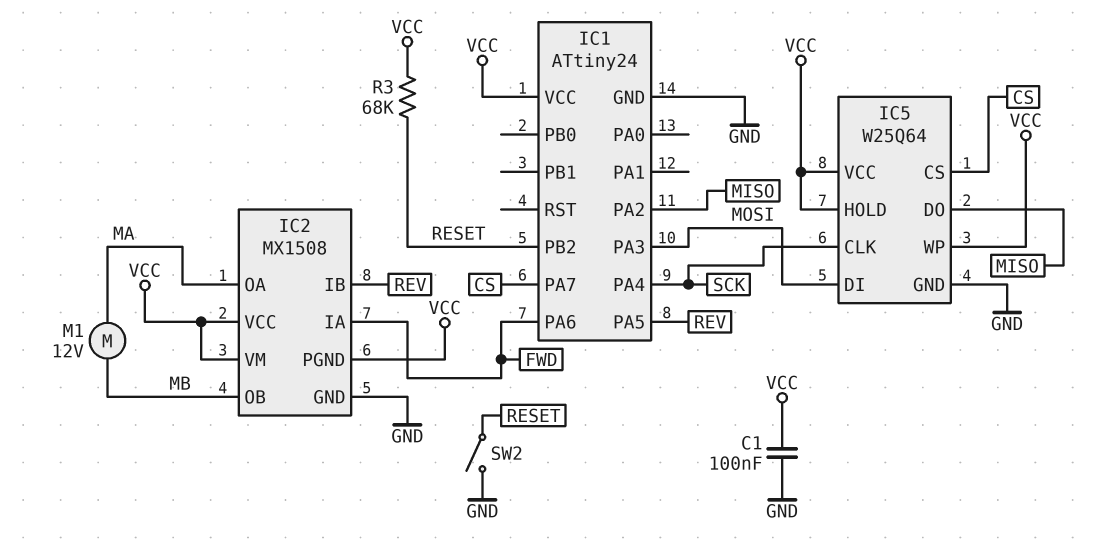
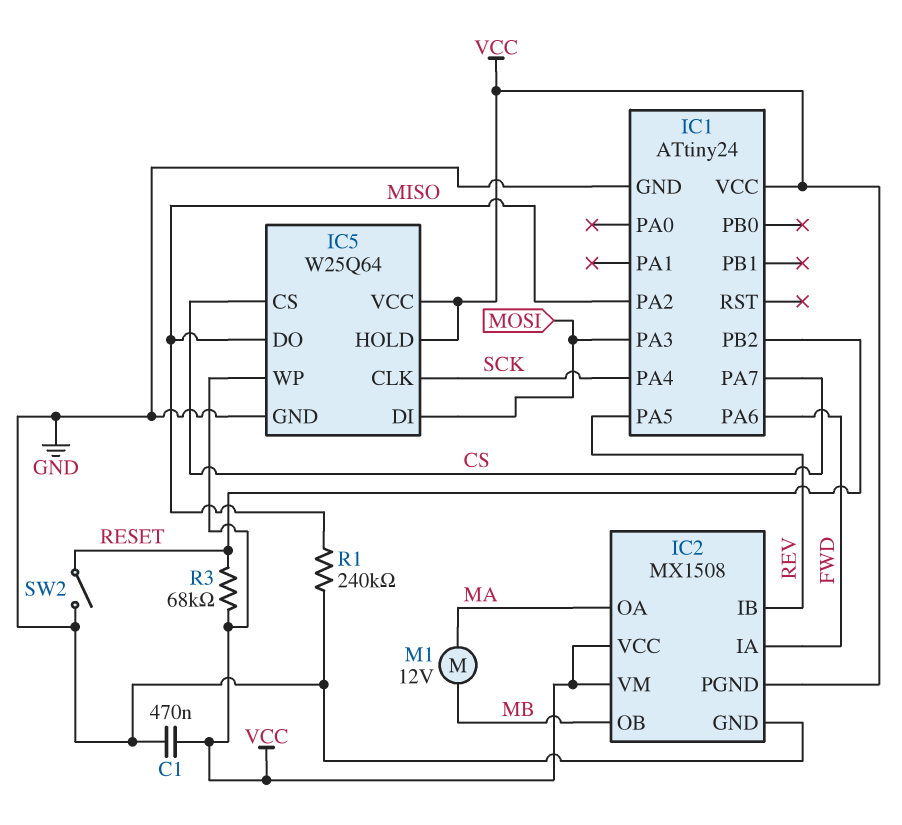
C1: 100nF (GND, VCC) -> 470nF (GND, VCC)
R1: none -> 240k (GND, MISO)

